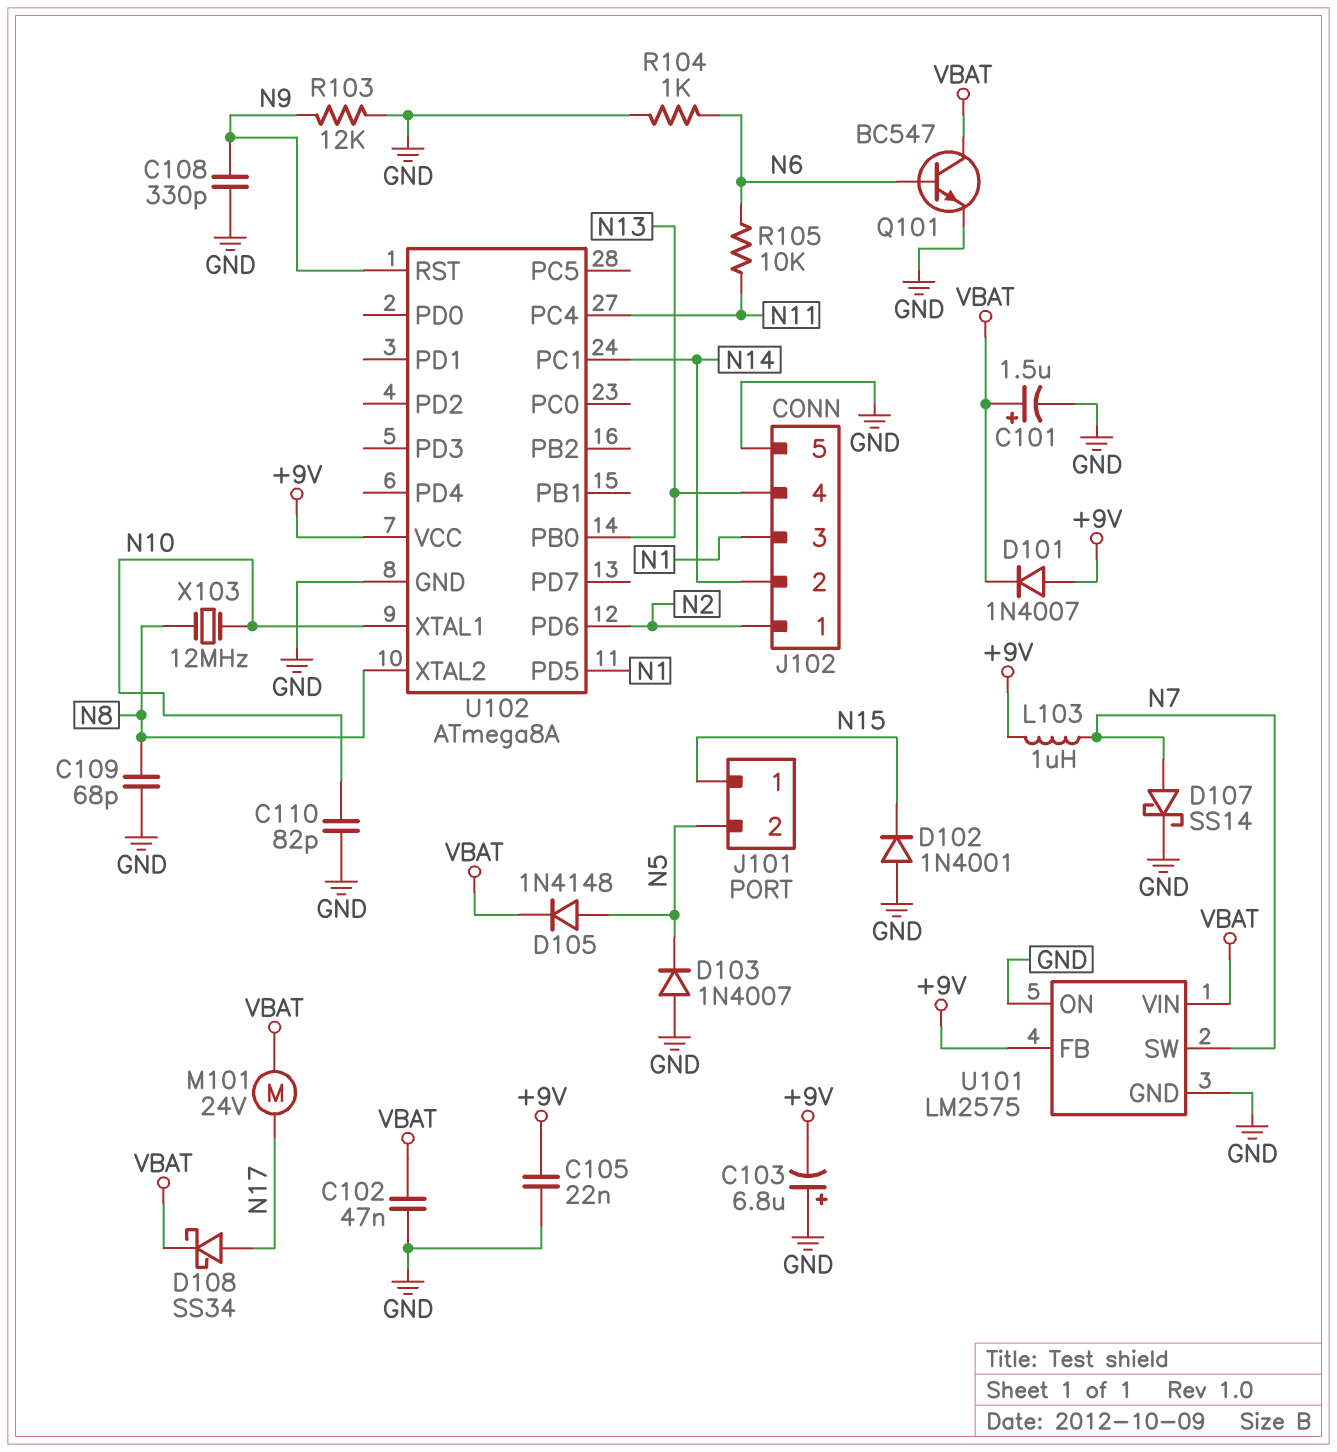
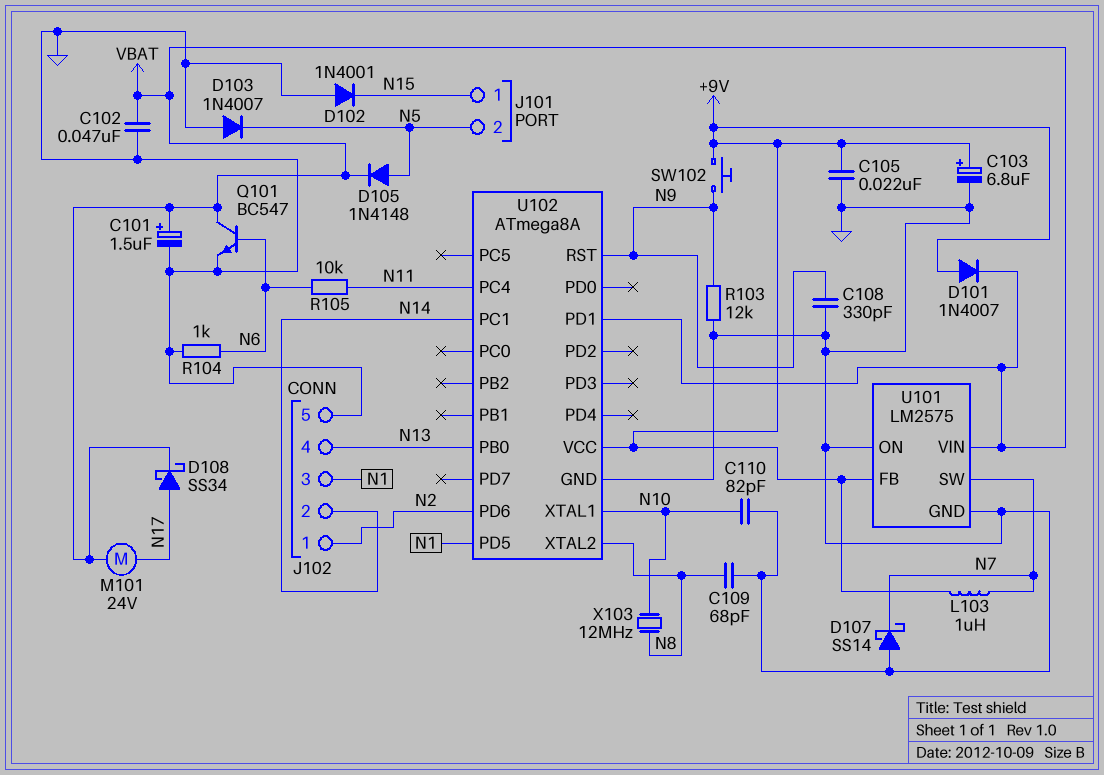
C103: 6.8uF (plus GND, minus +9V) -> 6.8uF (plus +9V, minus GND)
D107: schottky SS14 (A N7, K GND) -> schottky SS14 (A GND, K N7)
SW102: none -> button (+9V, N9)
U102 pin PD1: none -> VBAT

